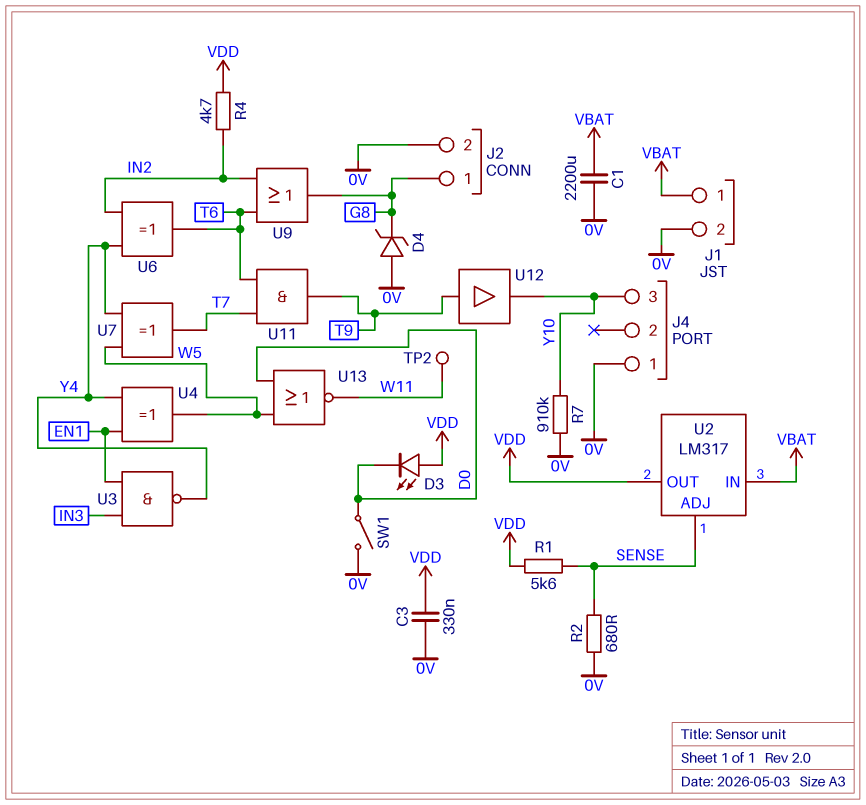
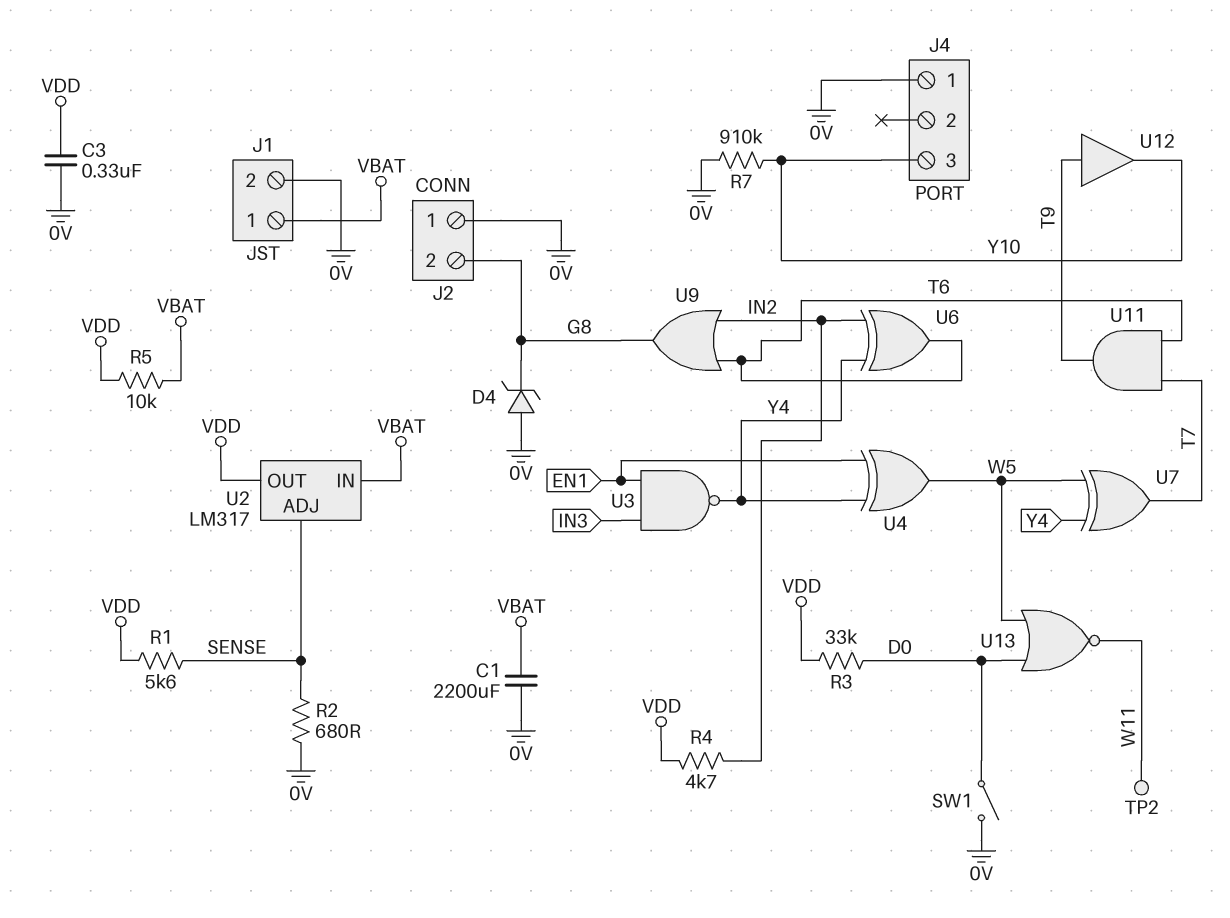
D3: LED (A VDD, K D0) -> none
J2 pin 1: G8 -> 0V
J2 pin 2: 0V -> G8
R3: none -> 33k (D0, VDD)
R5: none -> 10k (VBAT, VDD)

